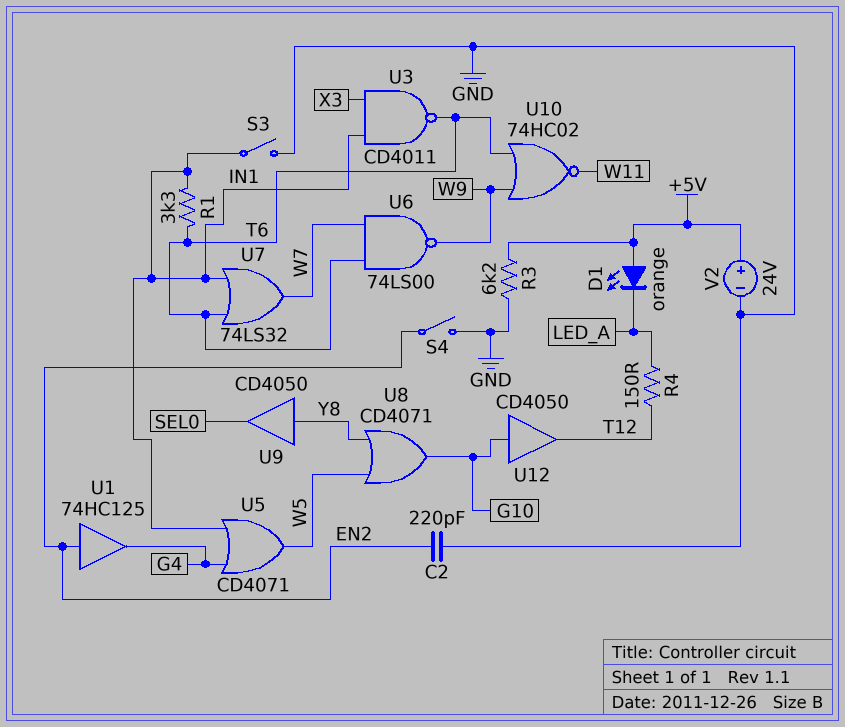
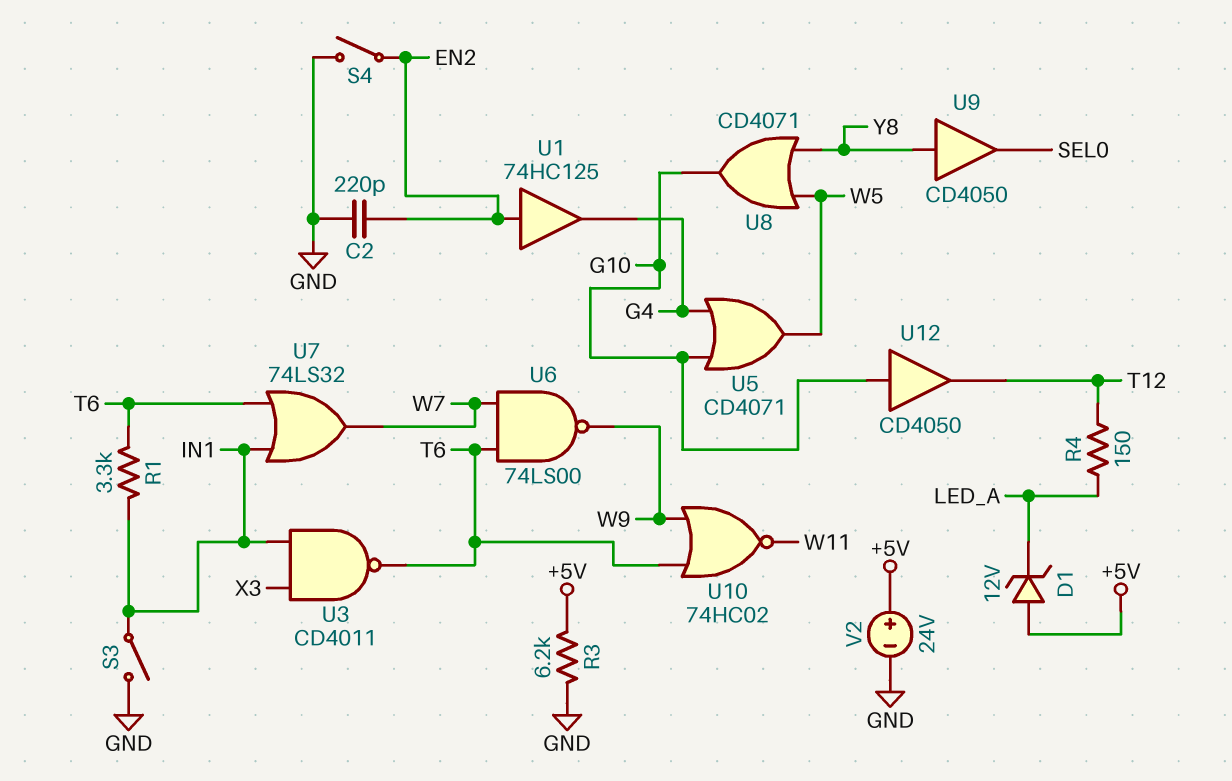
D1: LED orange (A +5V, K LED_A) -> zener 12V (A +5V, K LED_A)
U5: OR CD4071 (in G4, in IN1, out W5) -> OR CD4071 (in G4, in G10, out W5)

